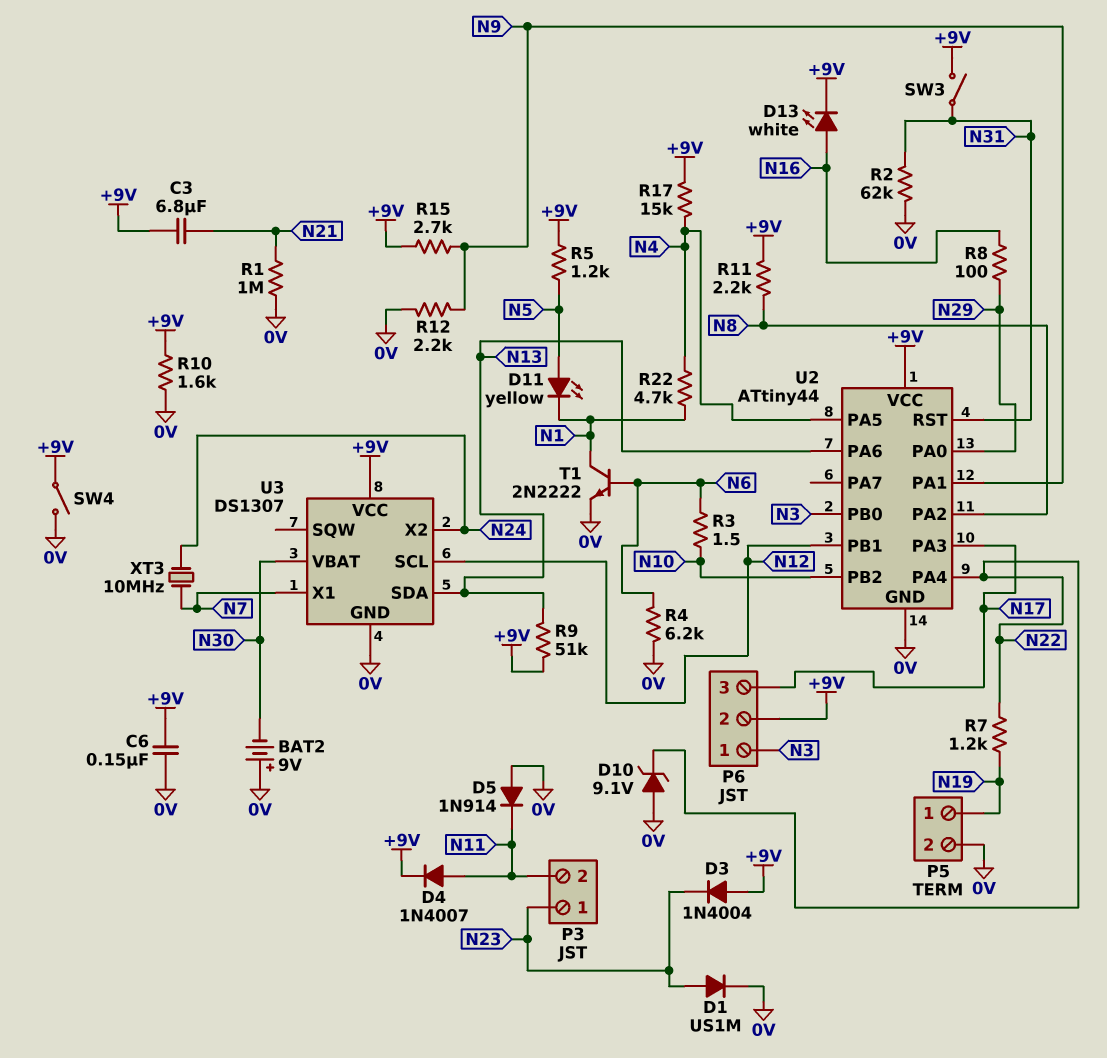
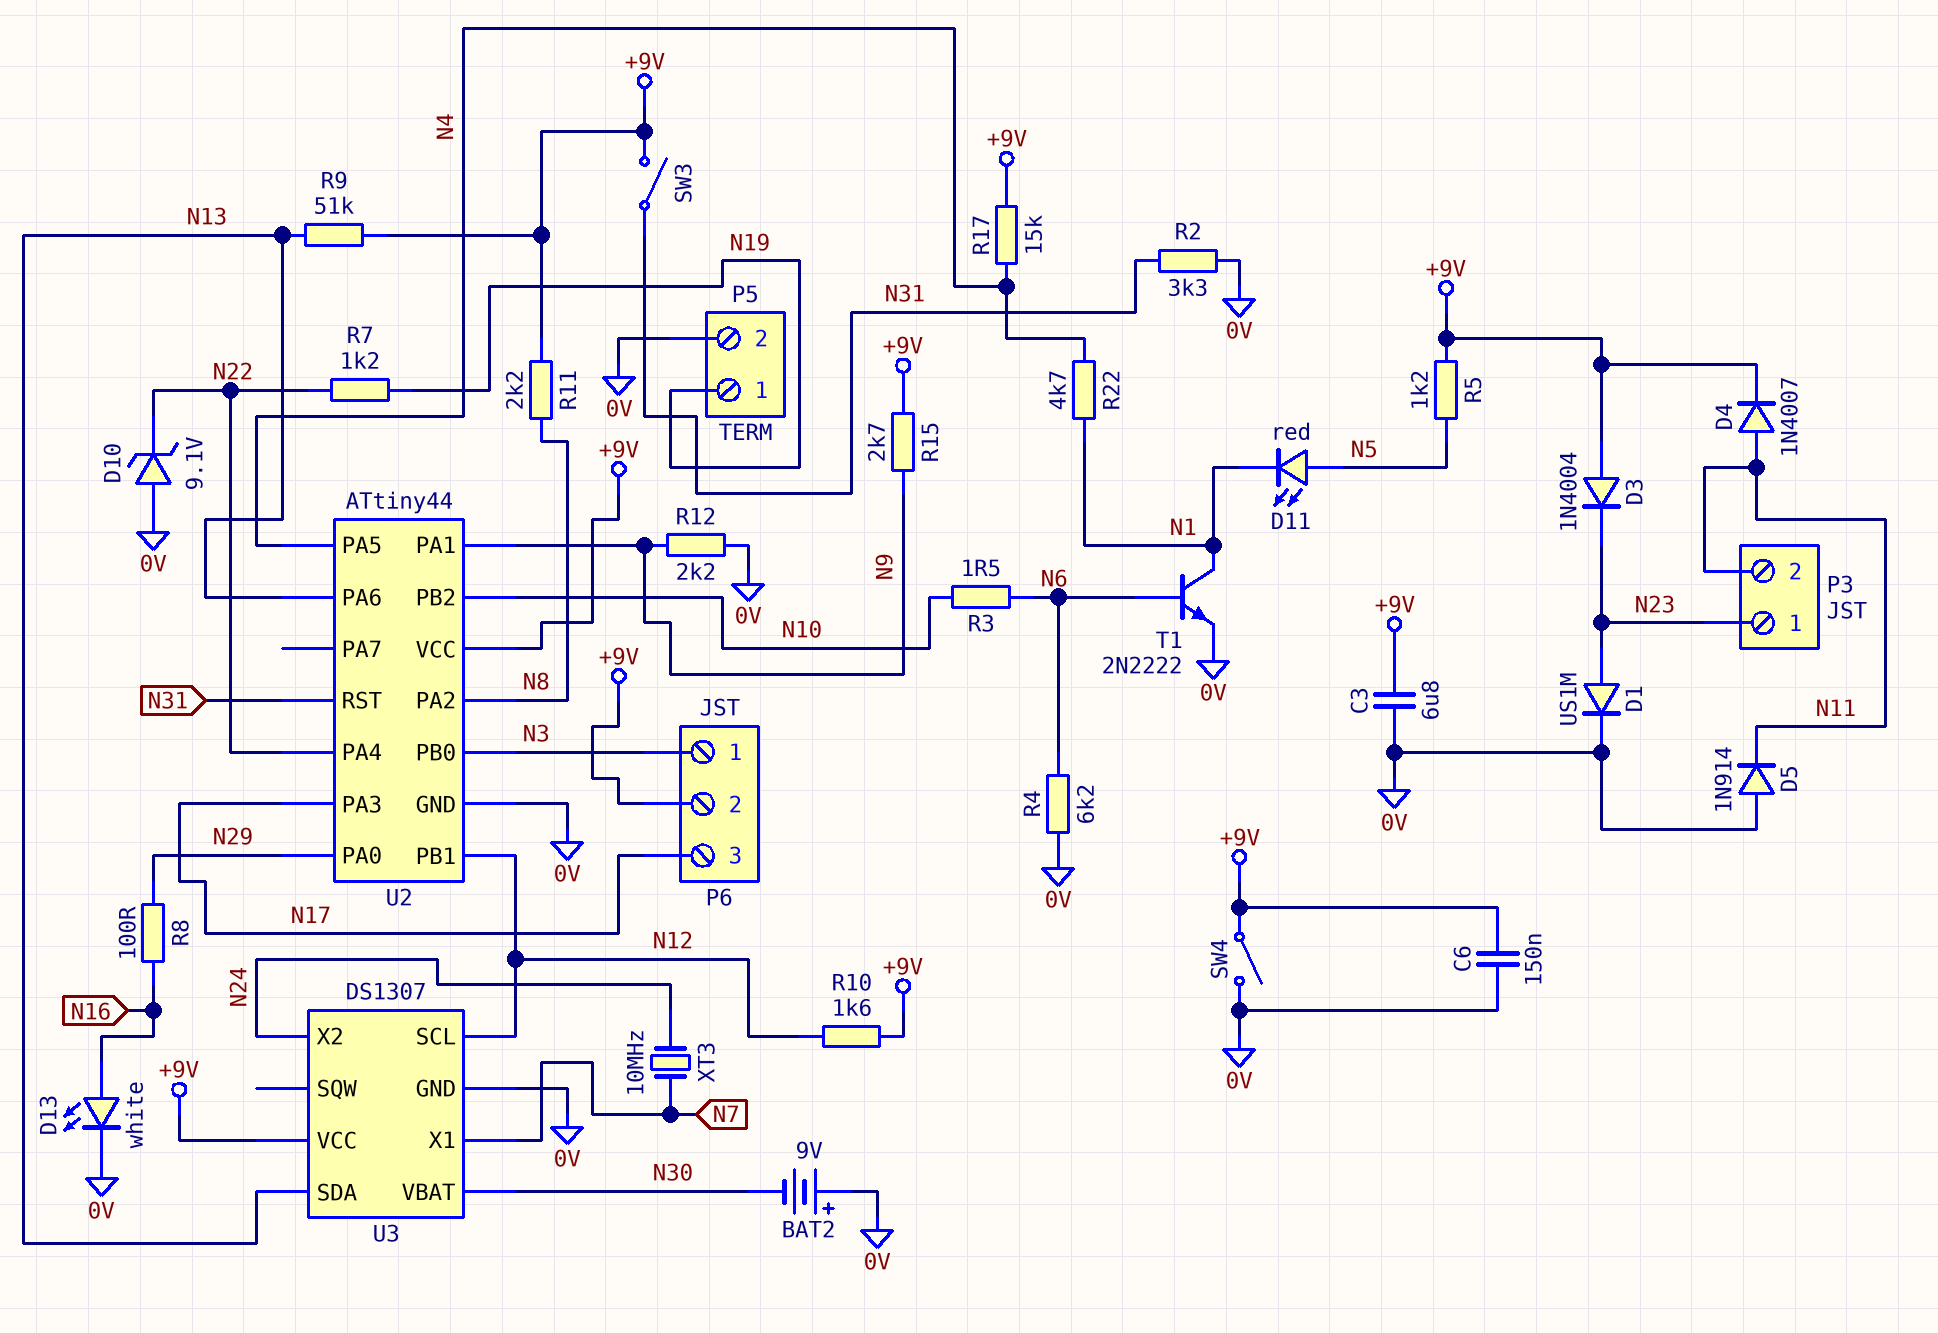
C3: 6.8uF (+9V, N21) -> 6.8uF (+9V, 0V)
D11: LED yellow (A N5, K N1) -> LED red (A N5, K N1)
D13: LED white (A N16, K +9V) -> LED white (A N16, K 0V)
R1: 1M (0V, N21) -> none
R2: 62k (0V, N31) -> 3.3k (0V, N31)
R10: 1.6k (+9V, 0V) -> 1.6k (+9V, N12)

